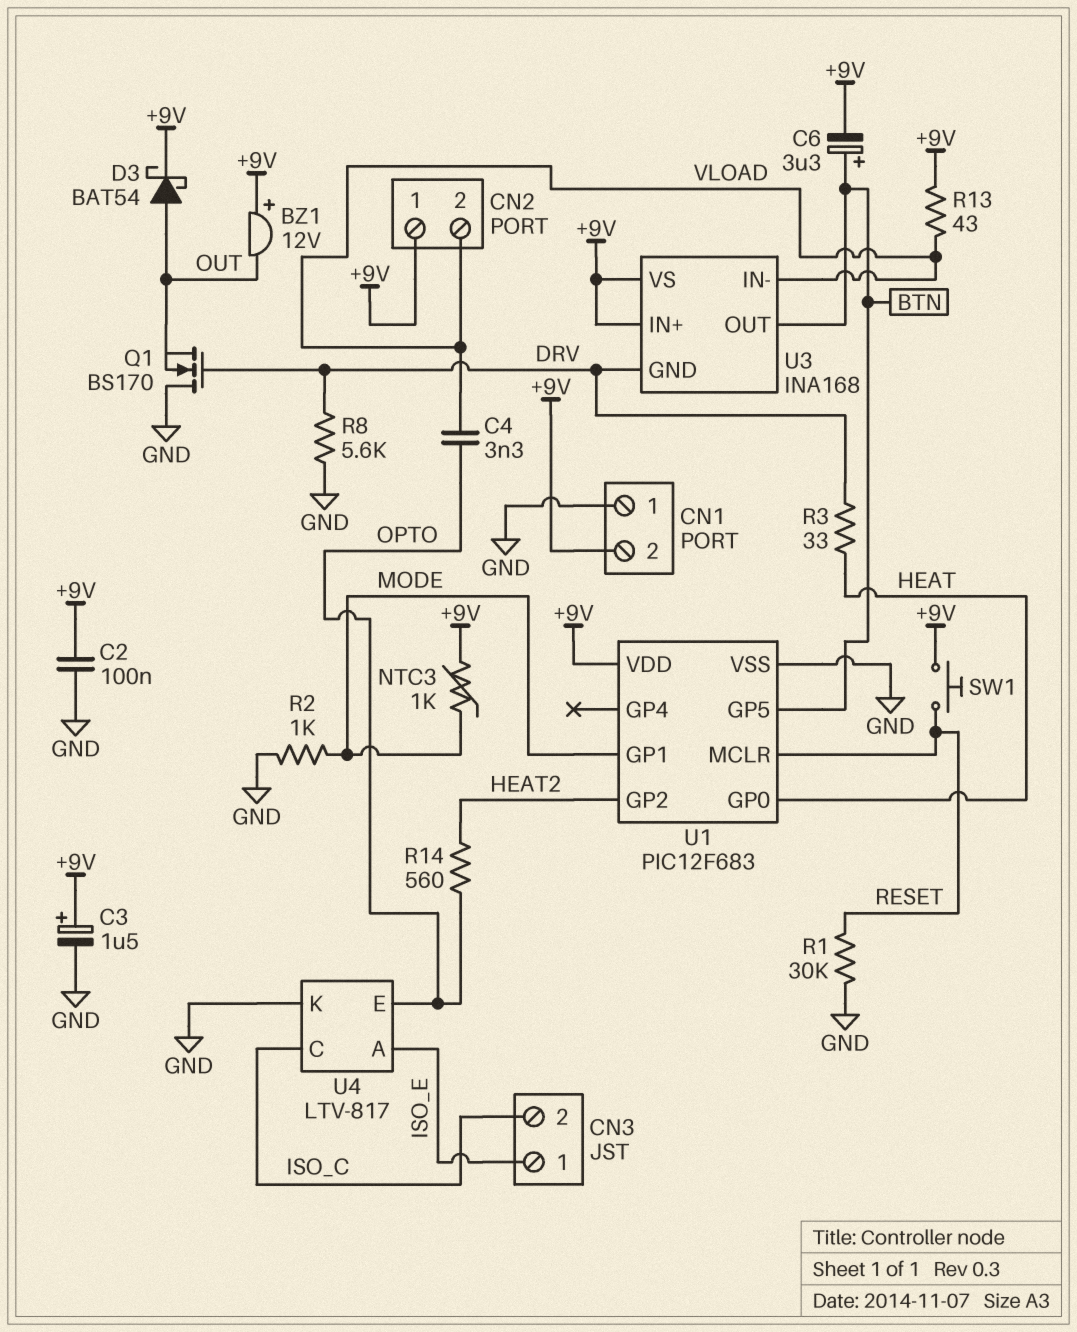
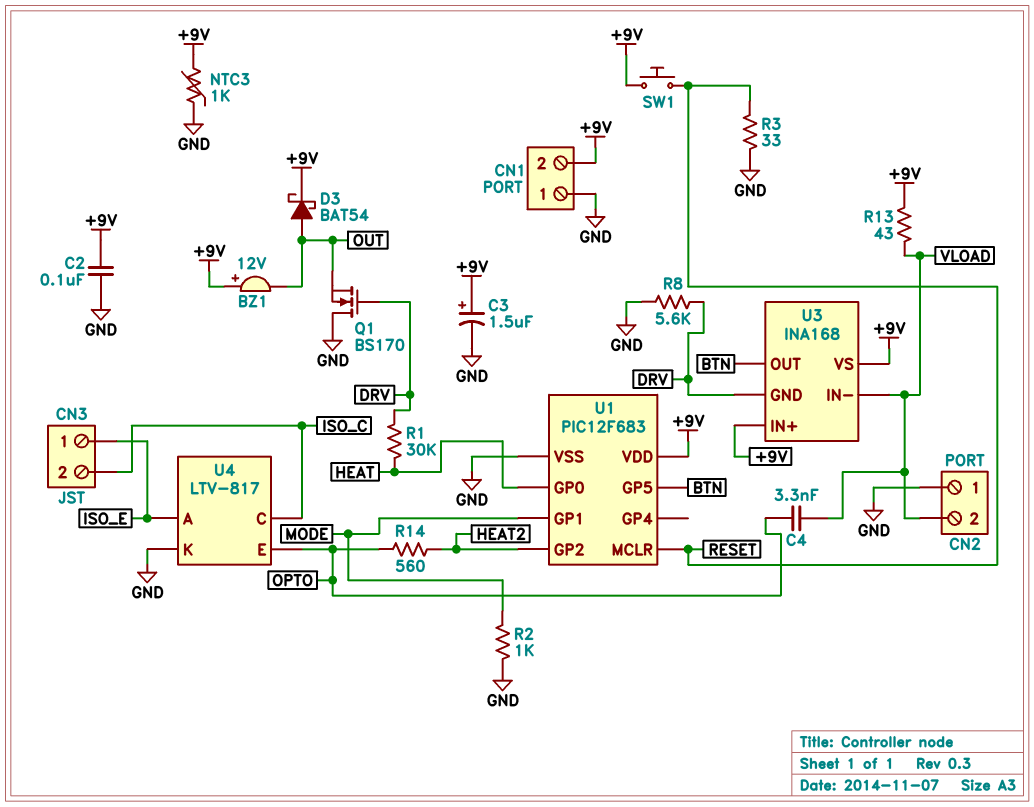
C6: 3.3uF (plus BTN, minus +9V) -> none
CN2 pin 1: +9V -> GND
NTC3: 1k (+9V, MODE) -> 1k (+9V, GND)
R1: 30k (GND, RESET) -> 30k (DRV, HEAT)
R3: 33 (DRV, HEAT) -> 33 (GND, RESET)

